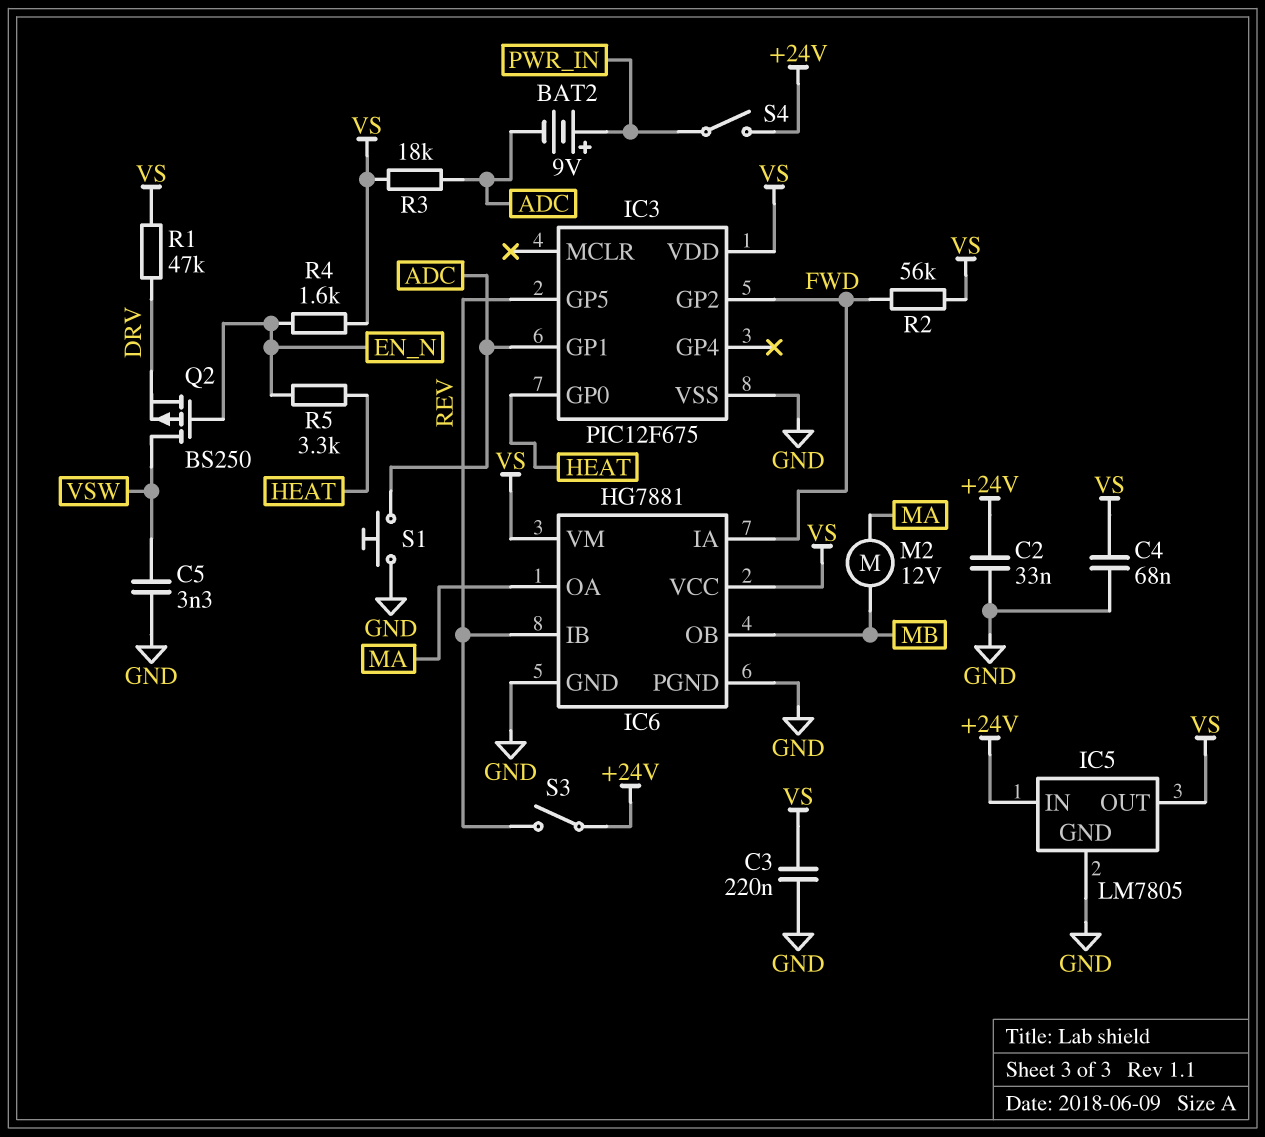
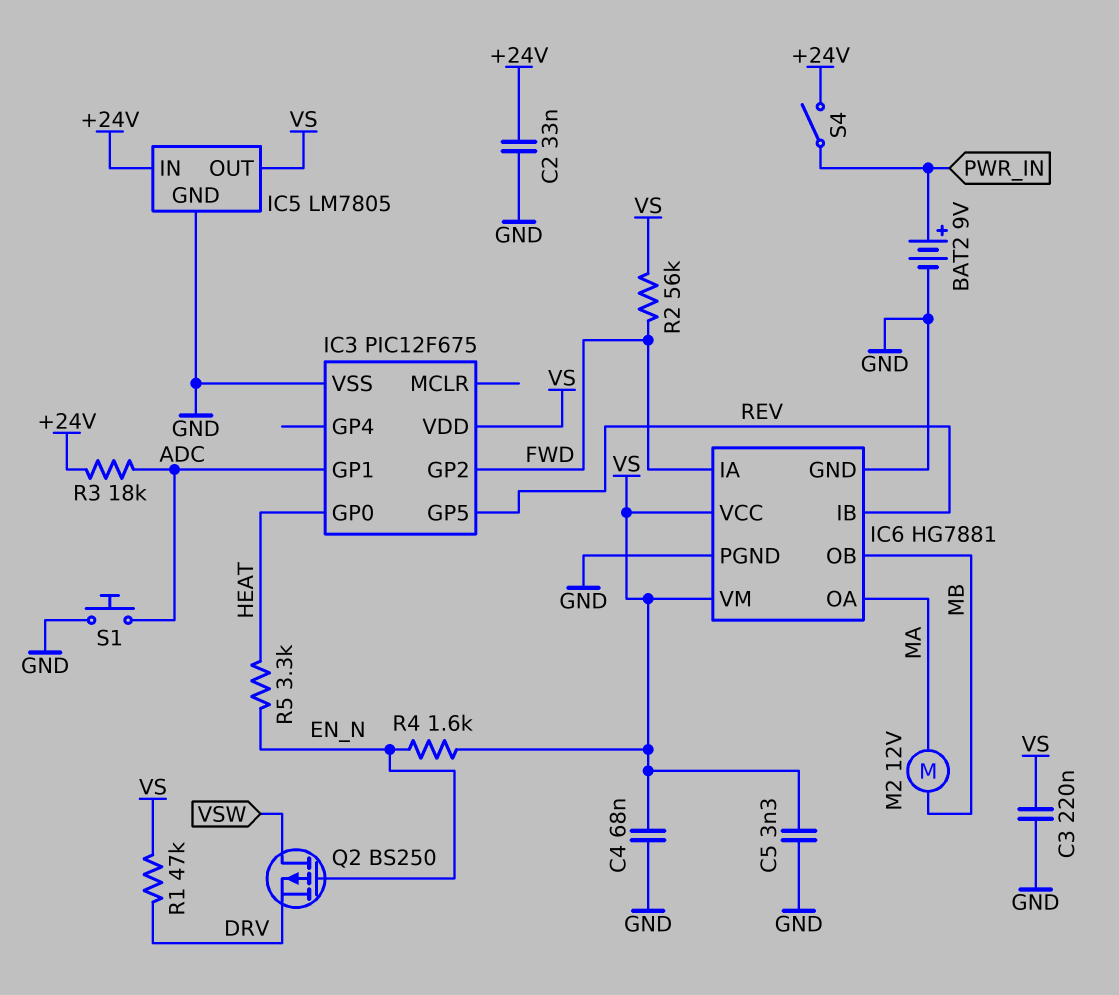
BAT2: 9V (plus PWR_IN, minus ADC) -> 9V (plus PWR_IN, minus GND)
C5: 3.3nF (GND, VSW) -> 3.3nF (GND, VS)
R3: 18k (ADC, VS) -> 18k (+24V, ADC)
S3: switch (+24V, REV) -> none

